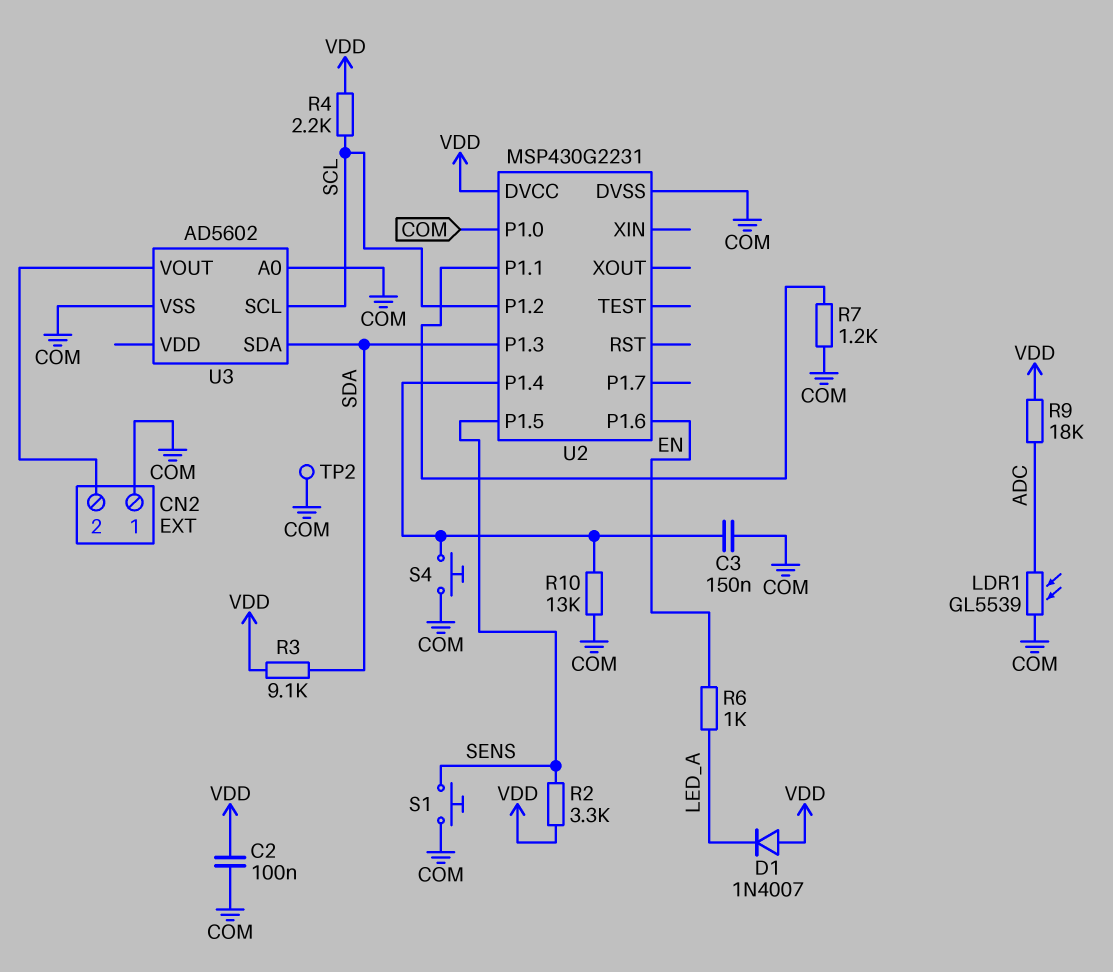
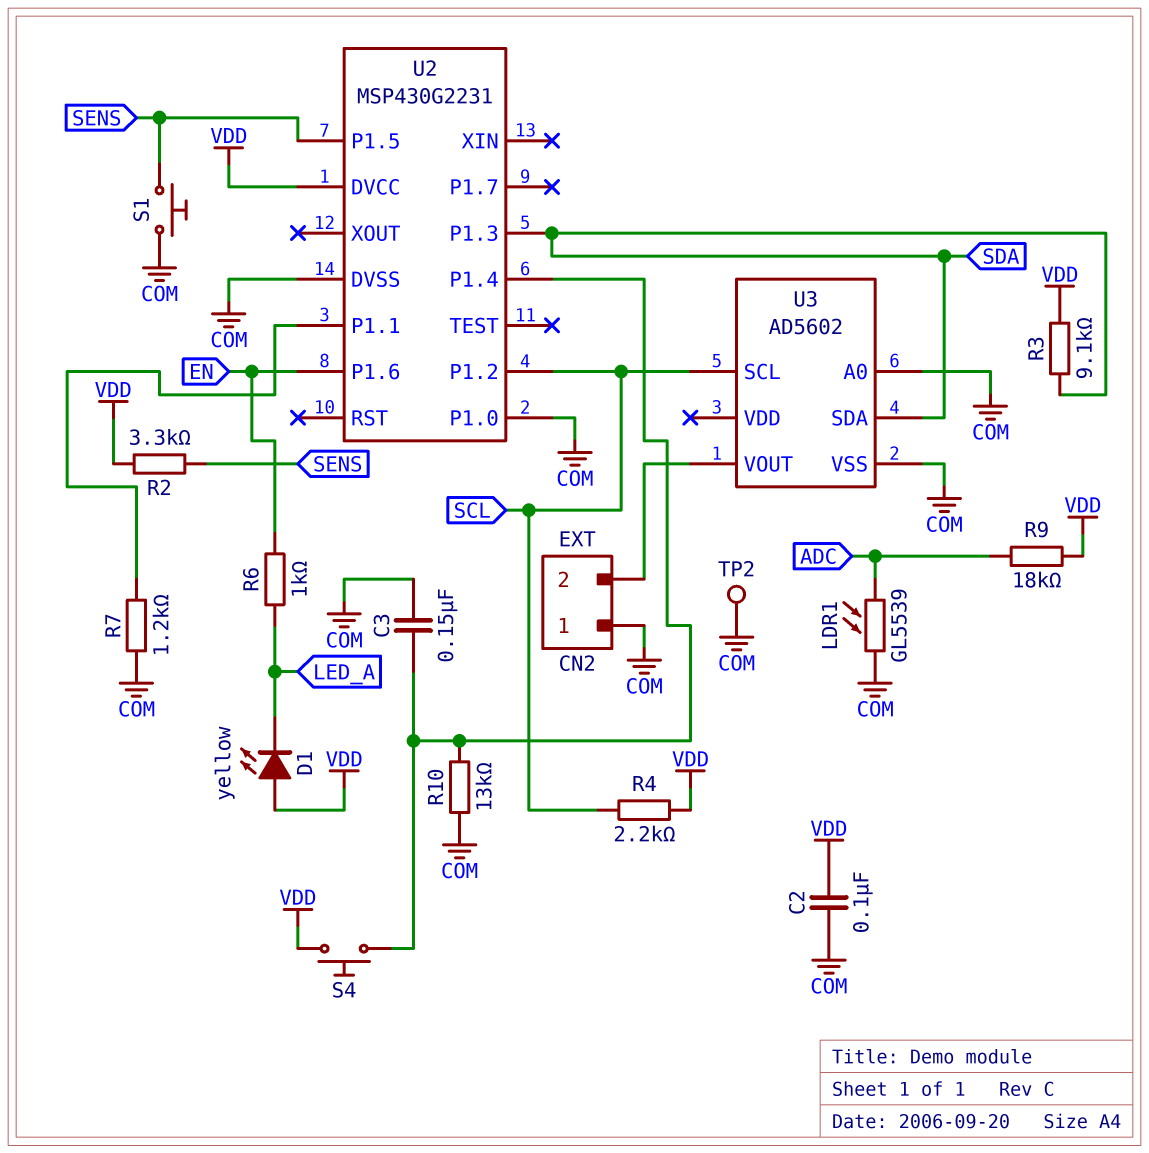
D1: diode 1N4007 (A VDD, K LED_A) -> LED yellow (A VDD, K LED_A)
S4: button (COM, U2/P1.4) -> button (U2/P1.4, VDD)

